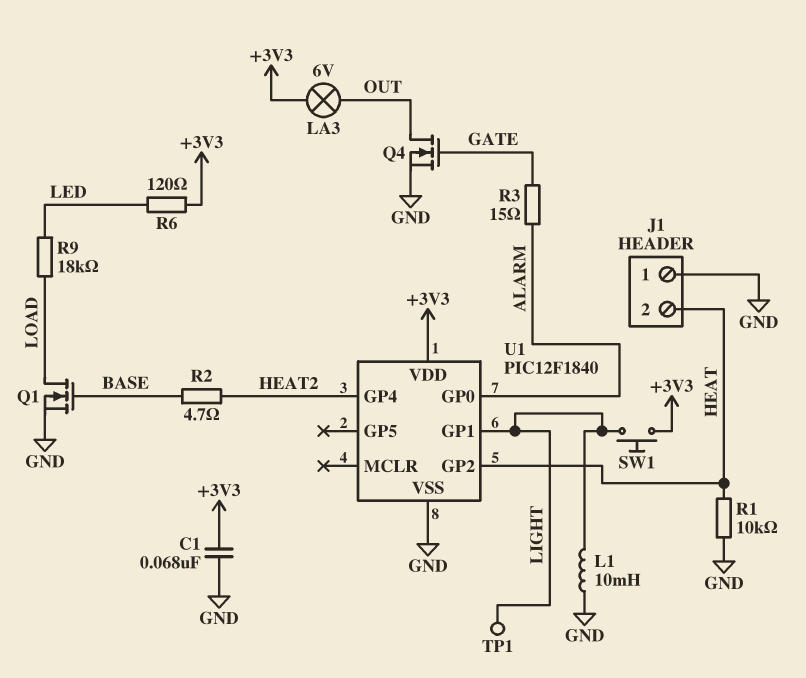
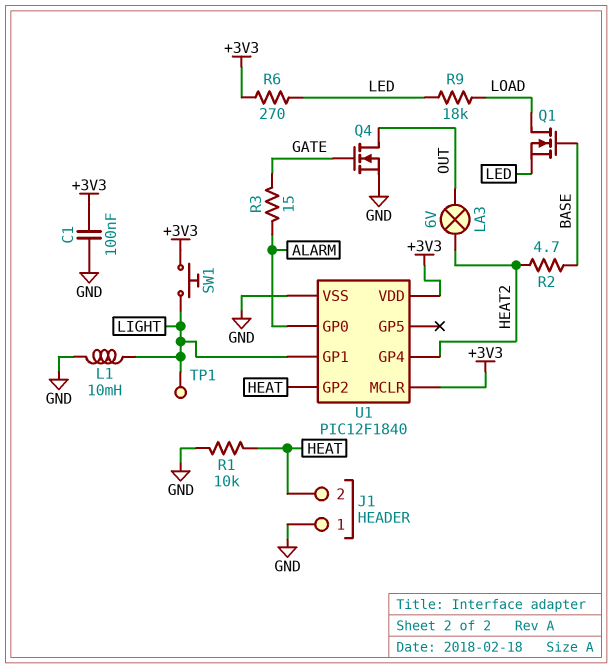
C1: 68nF (+3V3, GND) -> 100nF (+3V3, GND)
LA3: lamp 6V (+3V3, OUT) -> lamp 6V (HEAT2, OUT)
Q1: NMOS (G BASE, D LOAD, S GND) -> NMOS (G BASE, D LOAD, S LED)
R6: 120 (+3V3, LED) -> 270 (+3V3, LED)
U1 pin MCLR: none -> +3V3

